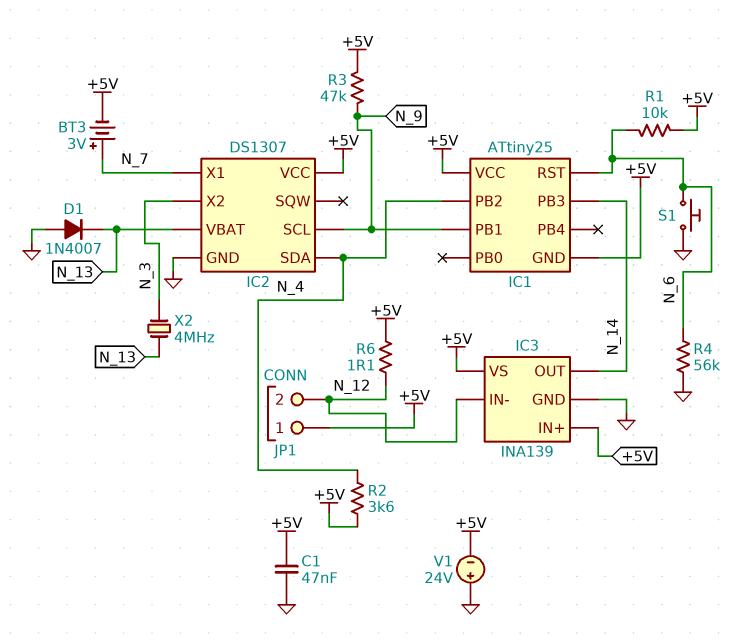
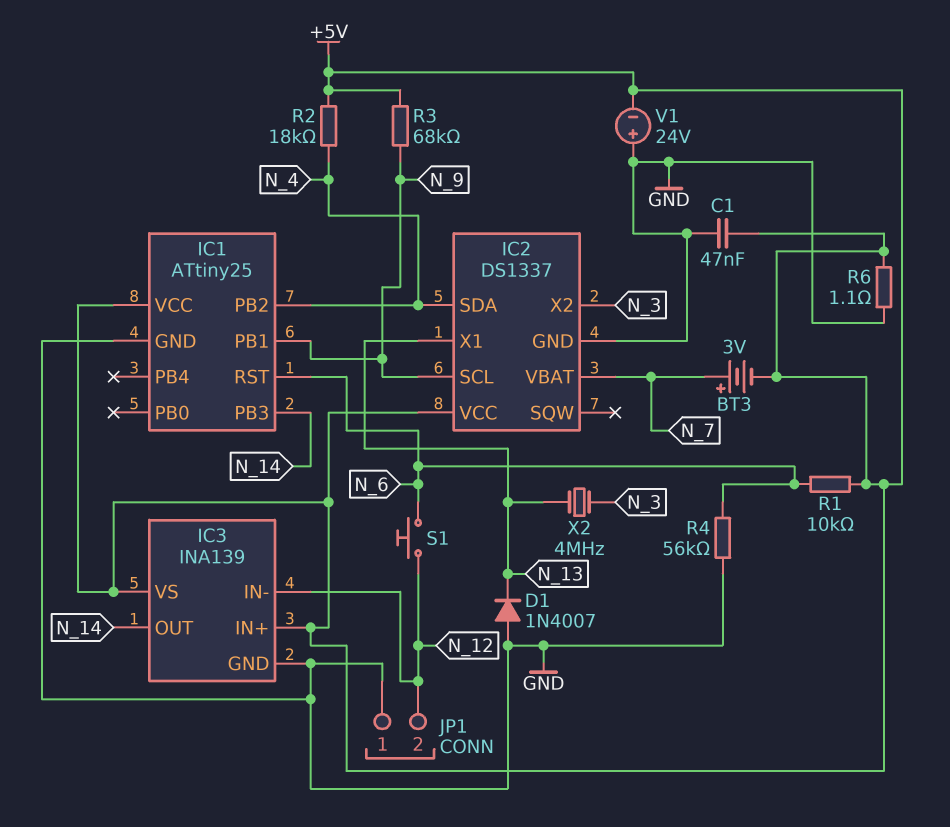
IC1 pin GND: +5V -> GND
IC2: DS1307 -> DS1337
IC2 pin VBAT: N_13 -> N_7
IC2 pin X1: N_7 -> N_13
JP1 pin 1: +5V -> GND
R2: 3.6k (+5V, N_4) -> 18k (+5V, N_4)
R3: 47k (+5V, N_9) -> 68k (+5V, N_9)
R6: 1.1 (+5V, N_12) -> 1.1 (+5V, GND)
S1: button (GND, N_6) -> button (N_6, N_12)

